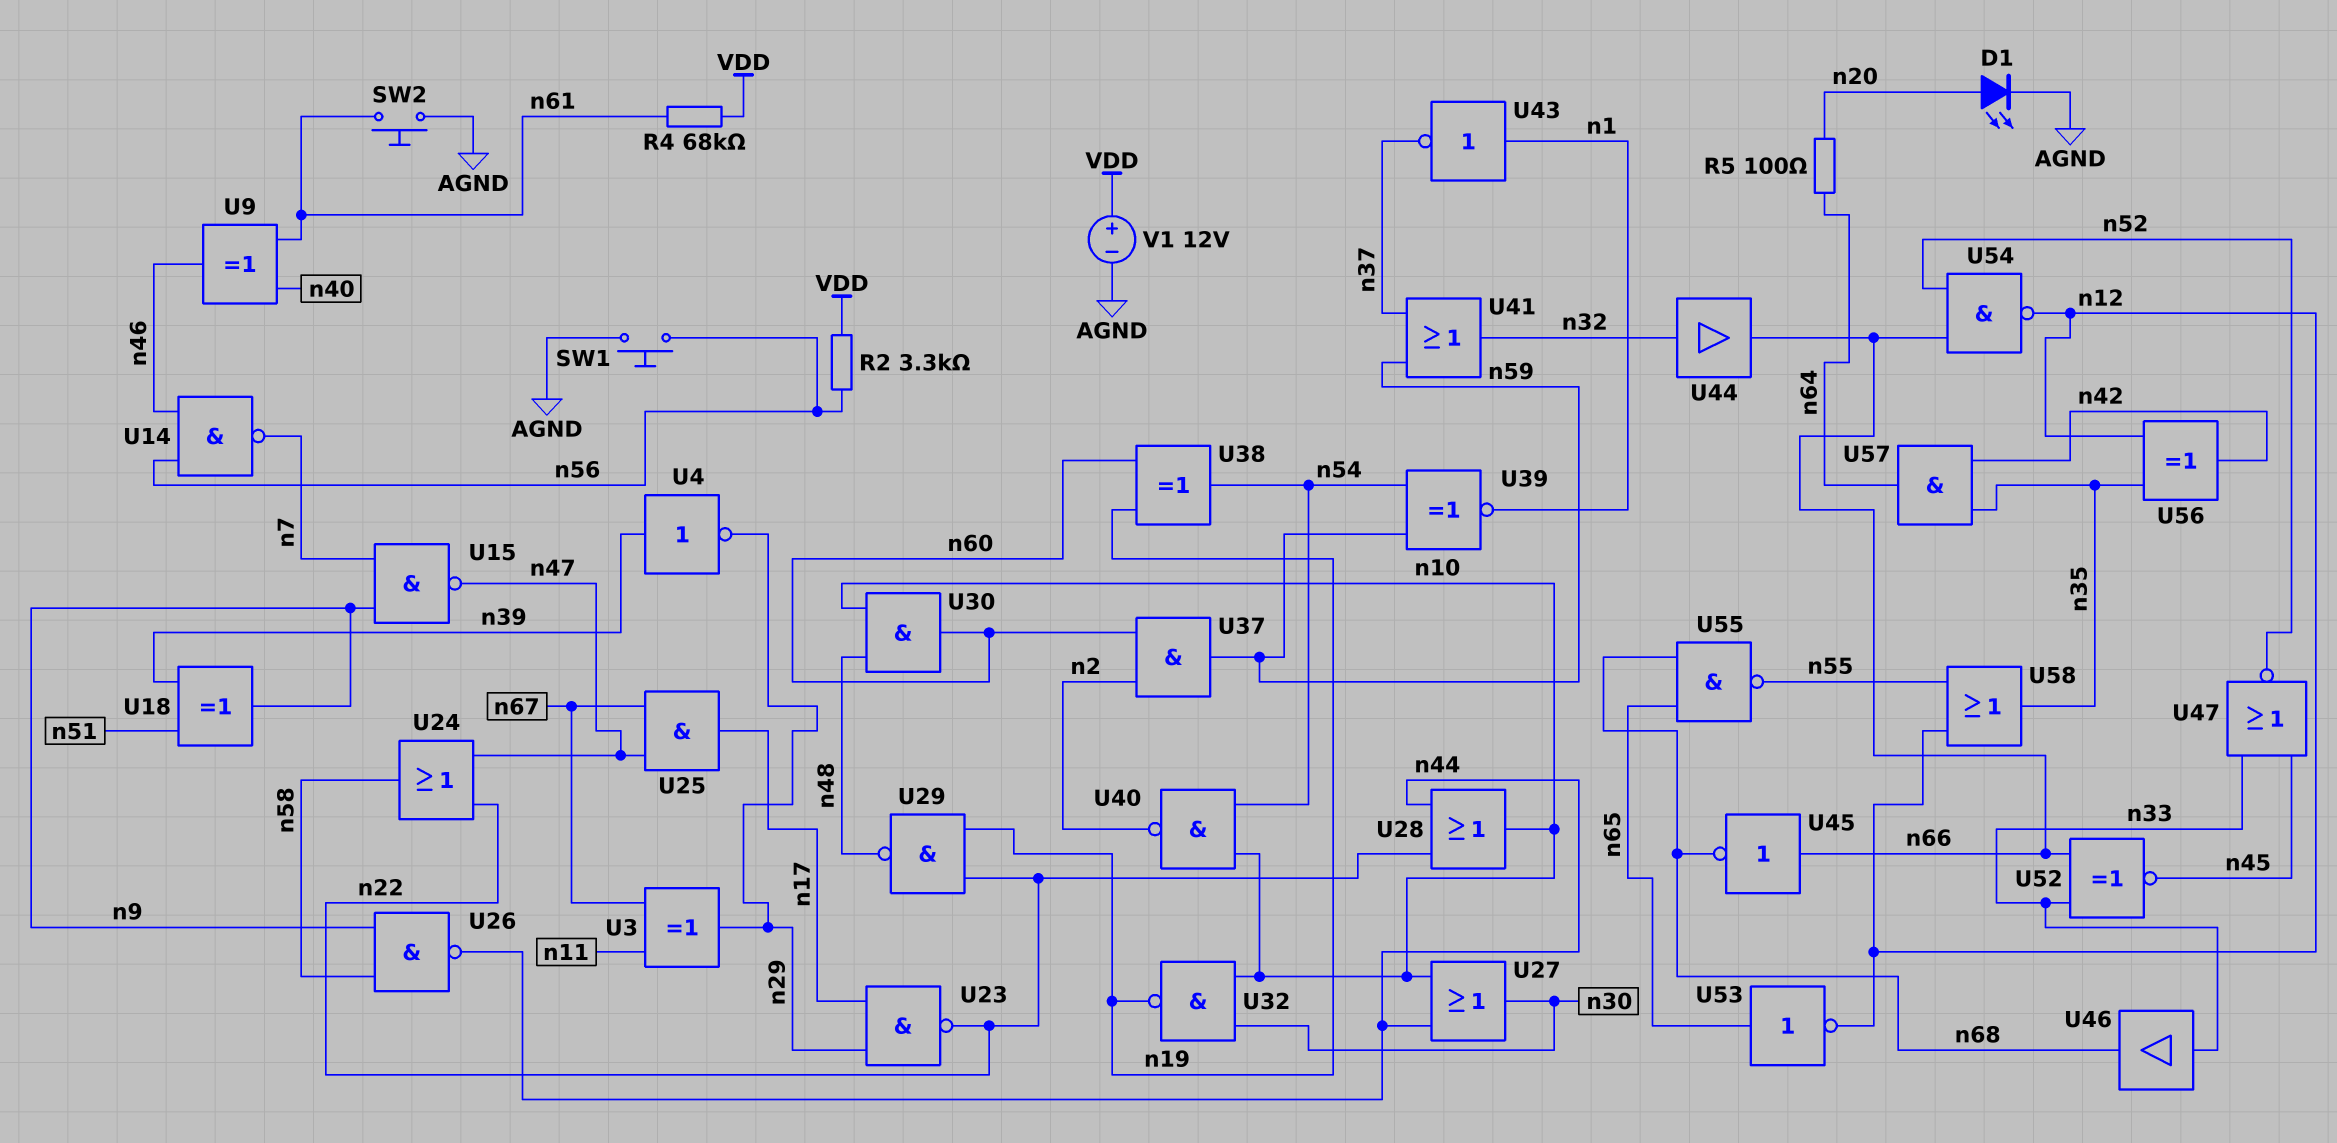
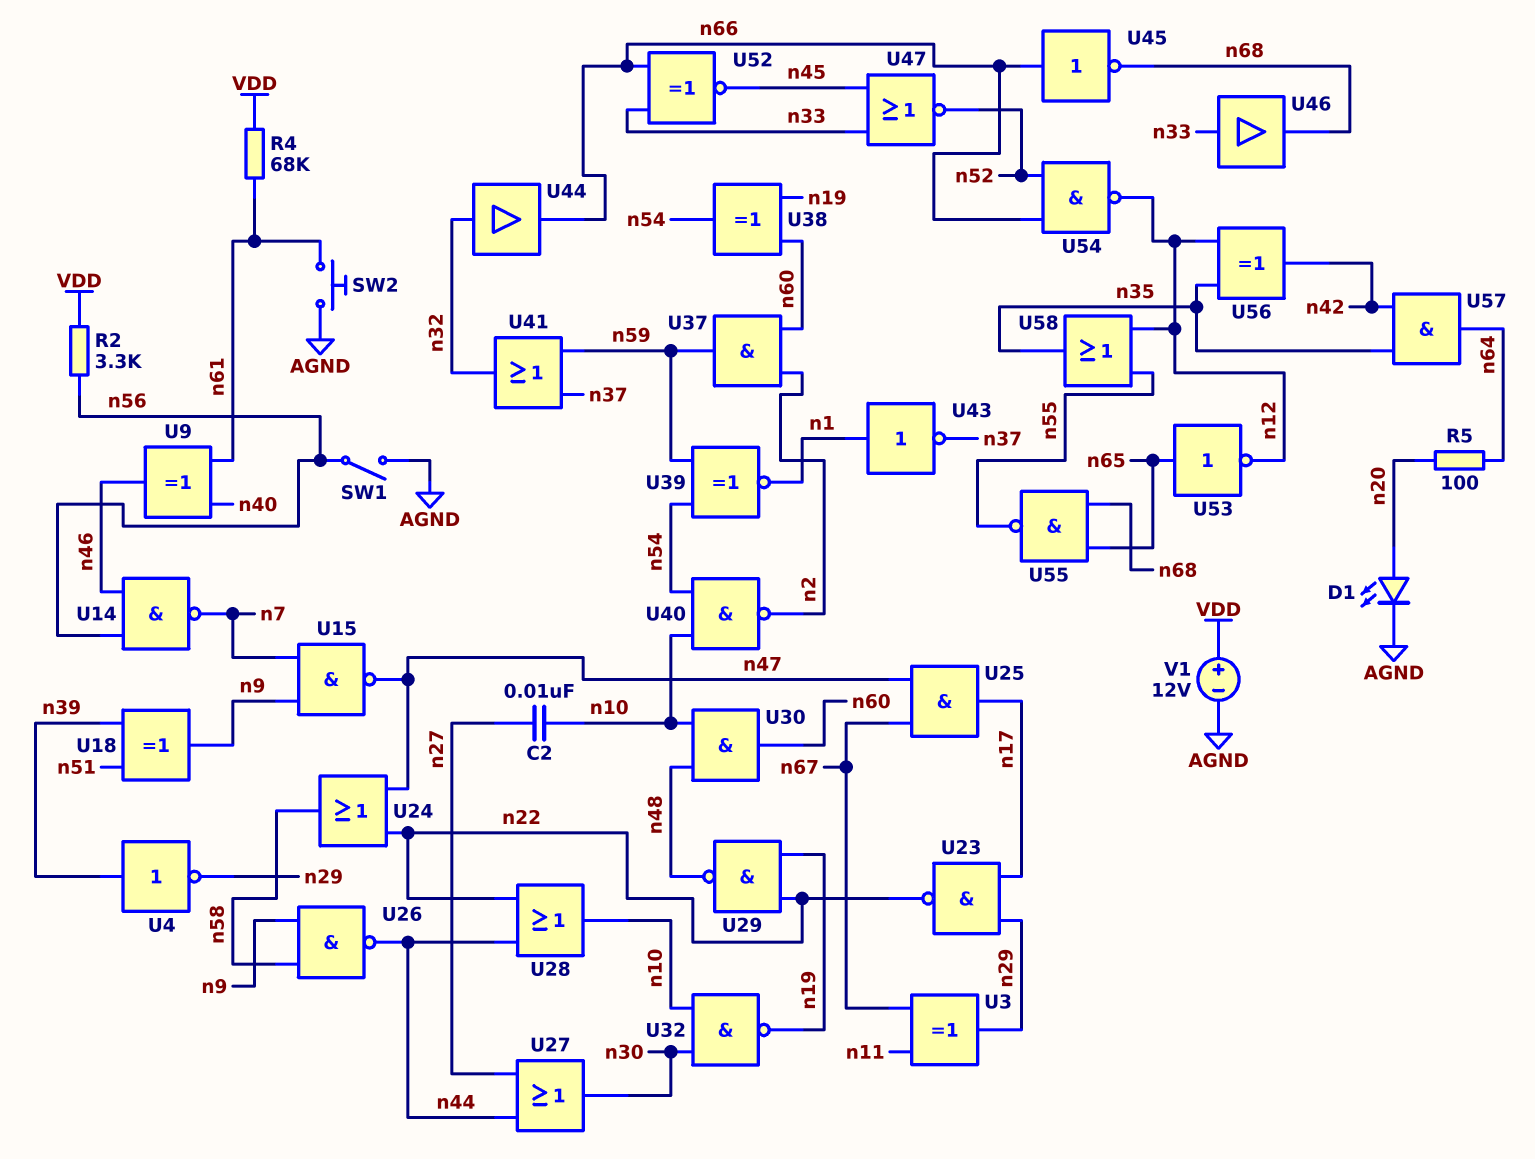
C2: none -> 10nF (n10, n27)
SW1: button (AGND, n56) -> switch (AGND, n56)
U27: OR (in n10, in n44, out n30) -> OR (in n27, in n44, out n30)

